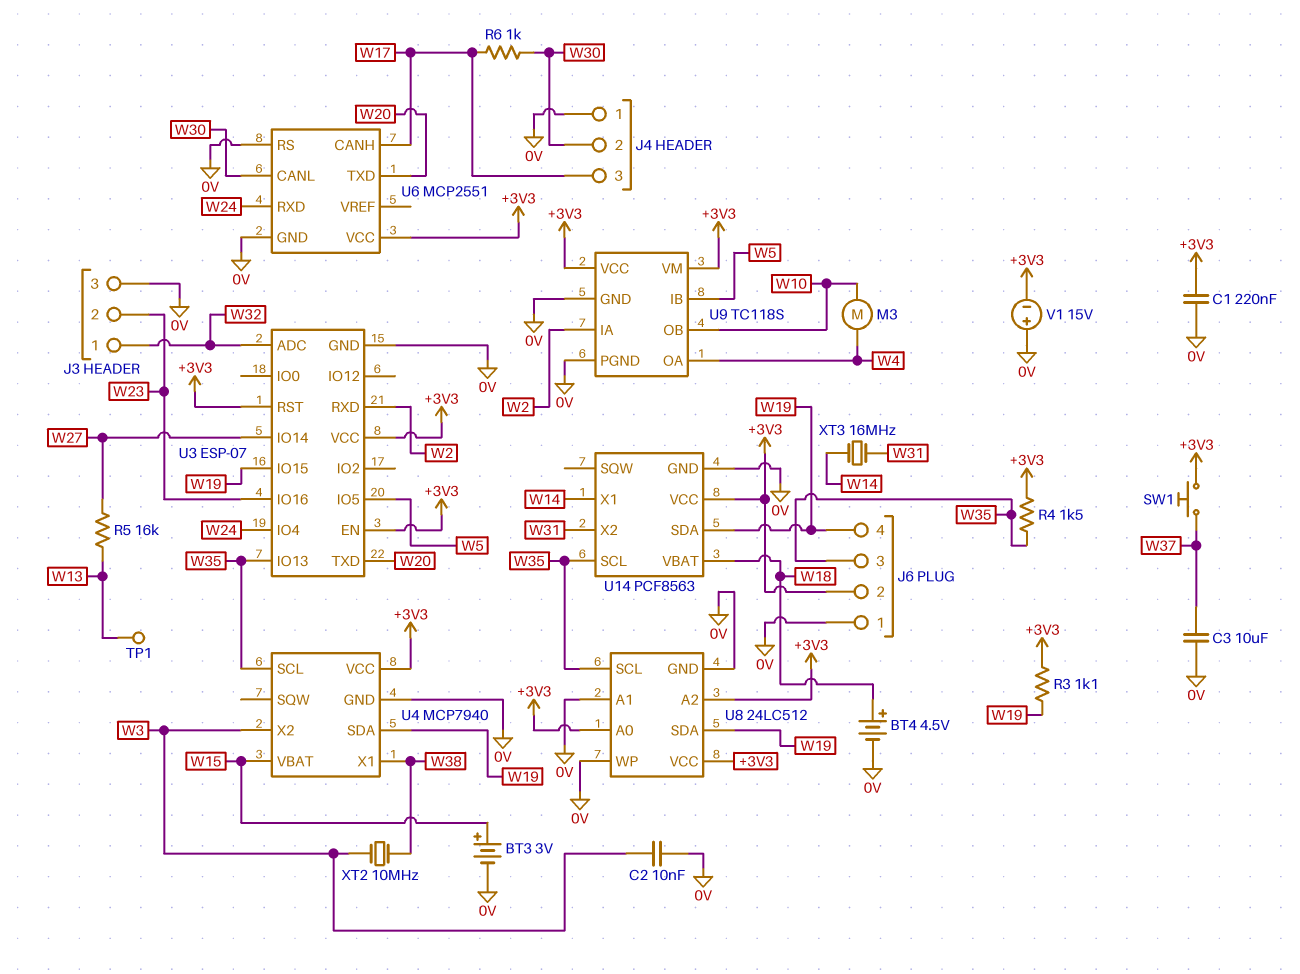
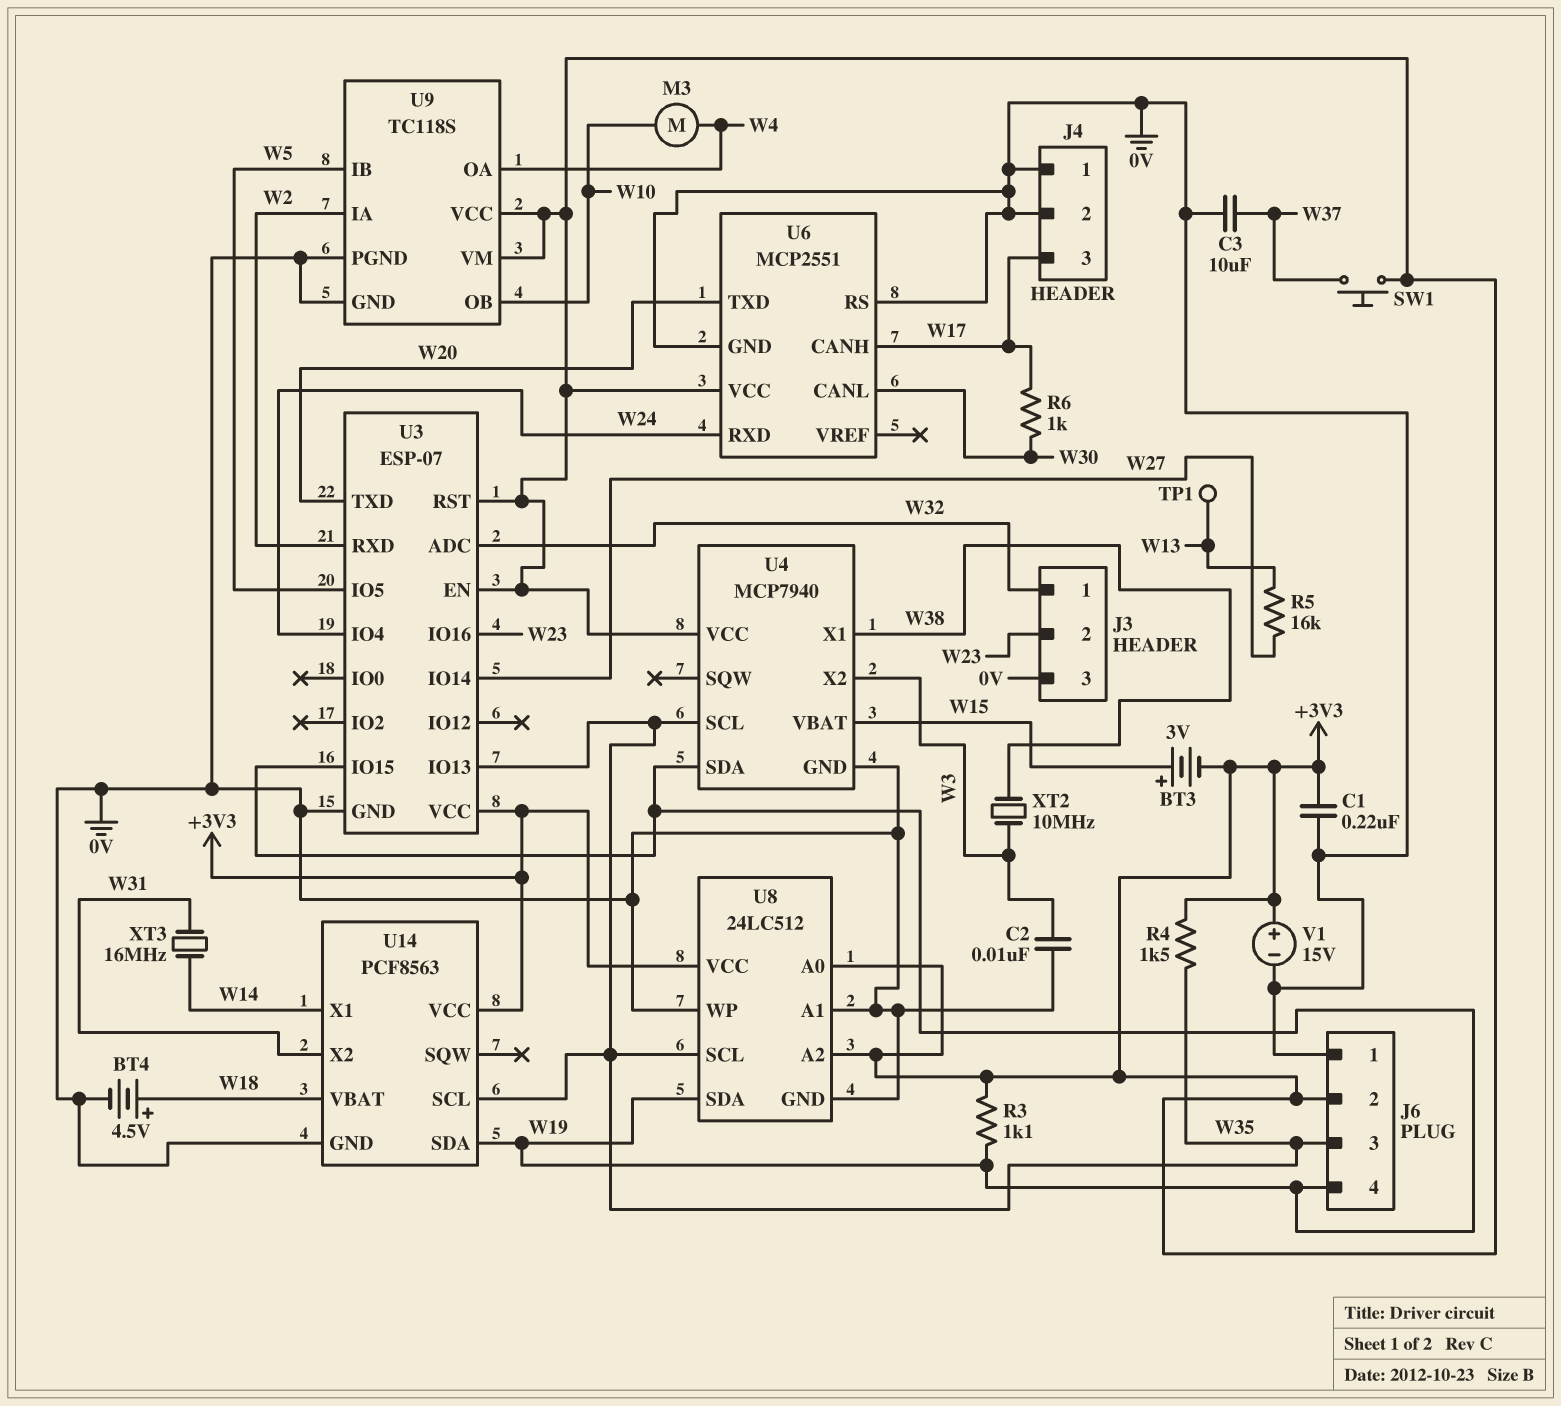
BT3: 3V (plus W15, minus 0V) -> 3V (plus W15, minus +3V3)
J4 pin 2: W30 -> 0V
V1: 15V (plus 0V, minus +3V3) -> 15V (plus +3V3, minus 0V)

